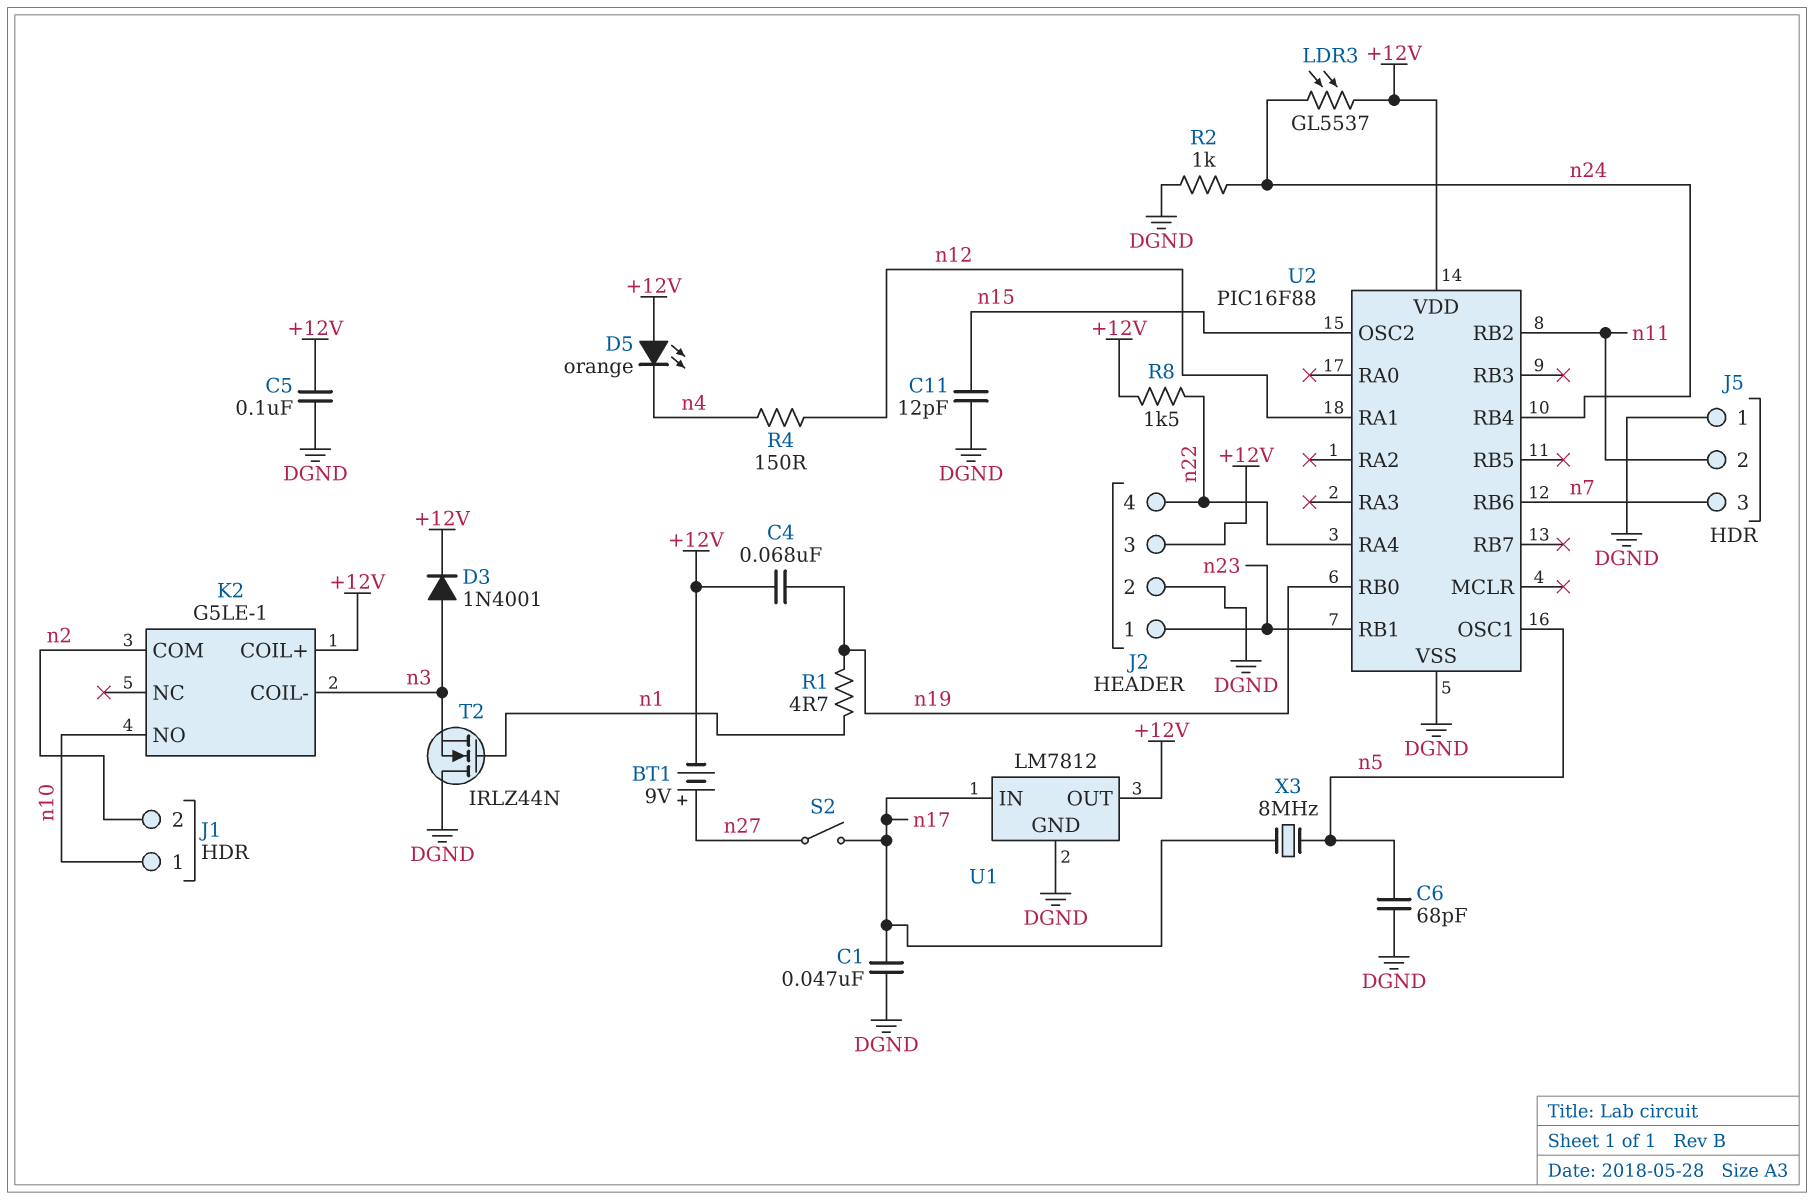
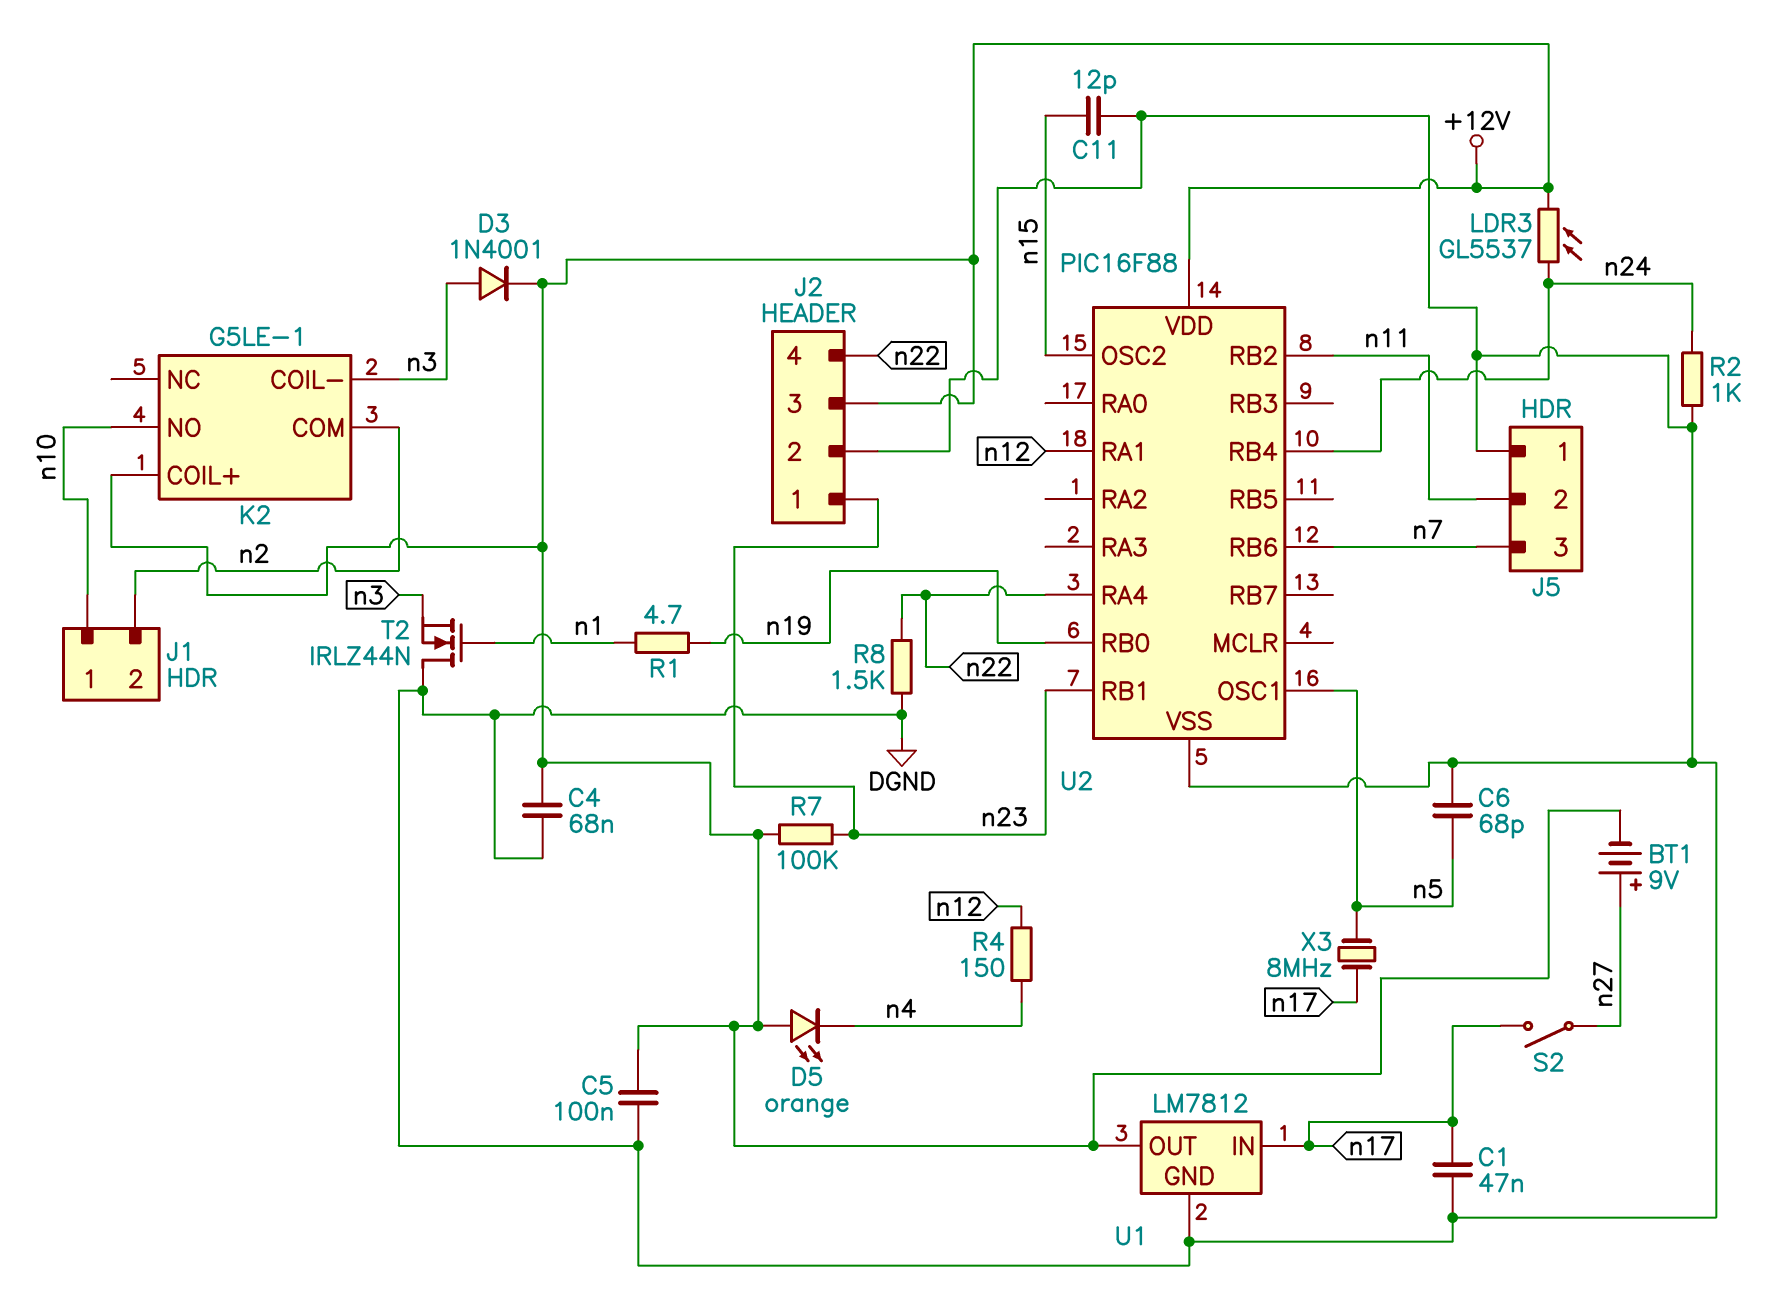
C4: 68nF (+12V, n19) -> 68nF (+12V, DGND)
R7: none -> 100k (+12V, n23)
R8: 1.5k (+12V, n22) -> 1.5k (DGND, n22)

